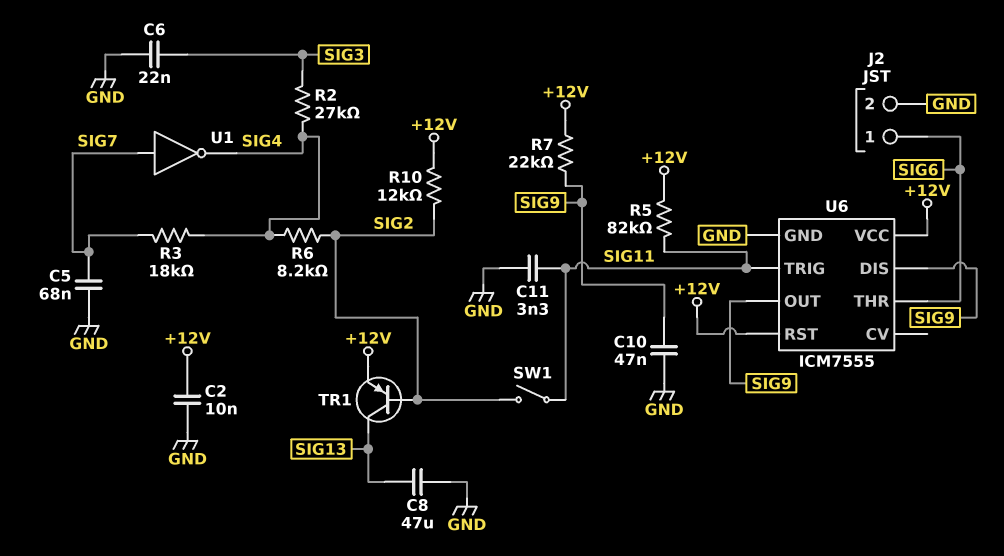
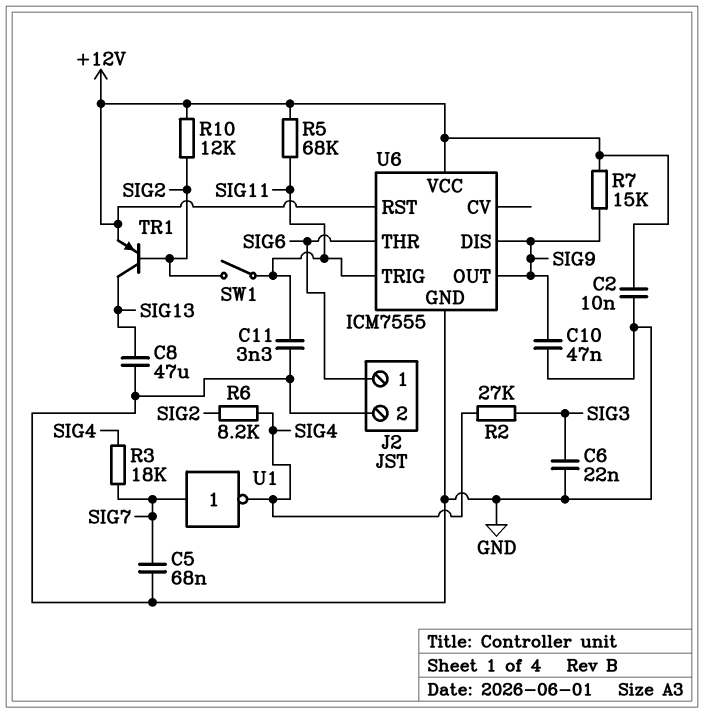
R5: 82k (+12V, SIG11) -> 68k (+12V, SIG11)
R7: 22k (+12V, SIG9) -> 15k (+12V, SIG9)

